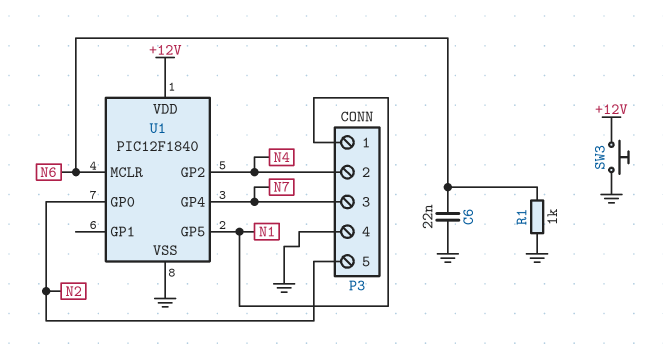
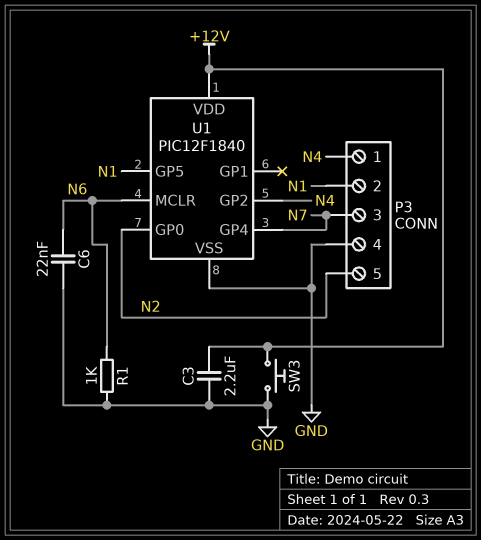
C3: none -> 2.2uF (+12V, GND)
P3 pin 1: N1 -> N4
P3 pin 2: N4 -> N1

